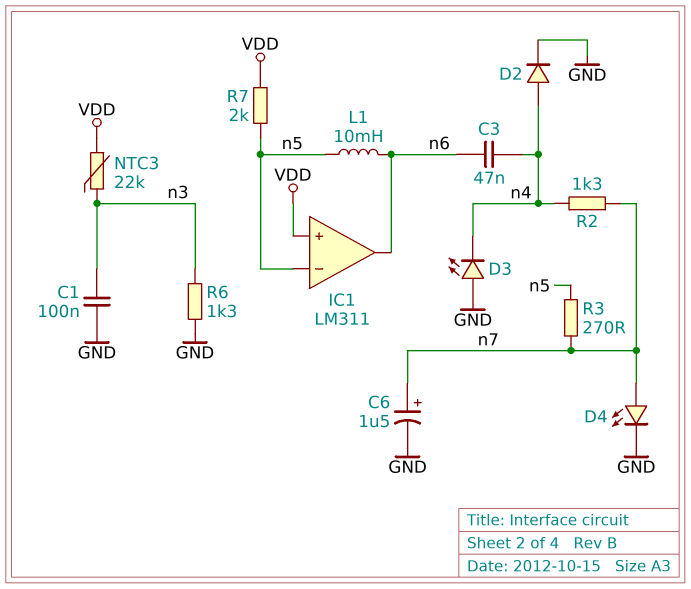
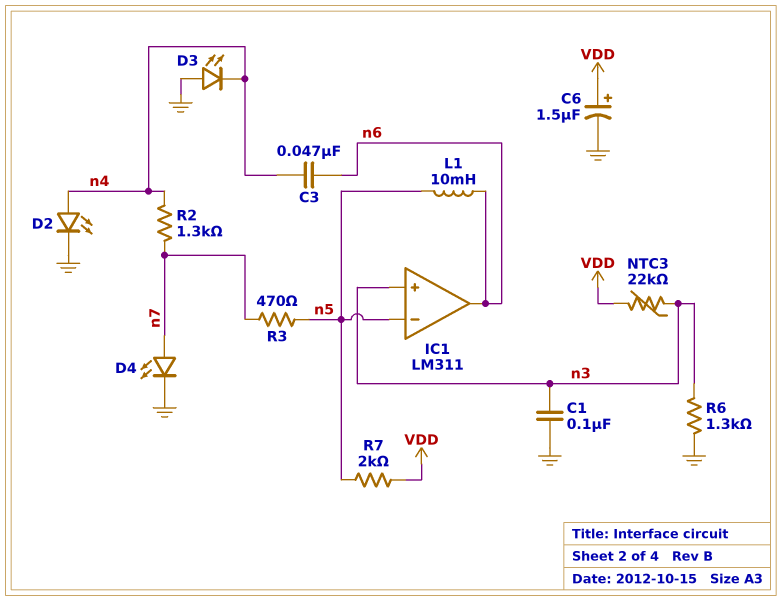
C6: 1.5uF (plus n7, minus GND) -> 1.5uF (plus VDD, minus GND)
D2: diode (A n4, K GND) -> LED (A n4, K GND)
IC1 pin in+: VDD -> n3
R3: 270 (n5, n7) -> 470 (n5, n7)

